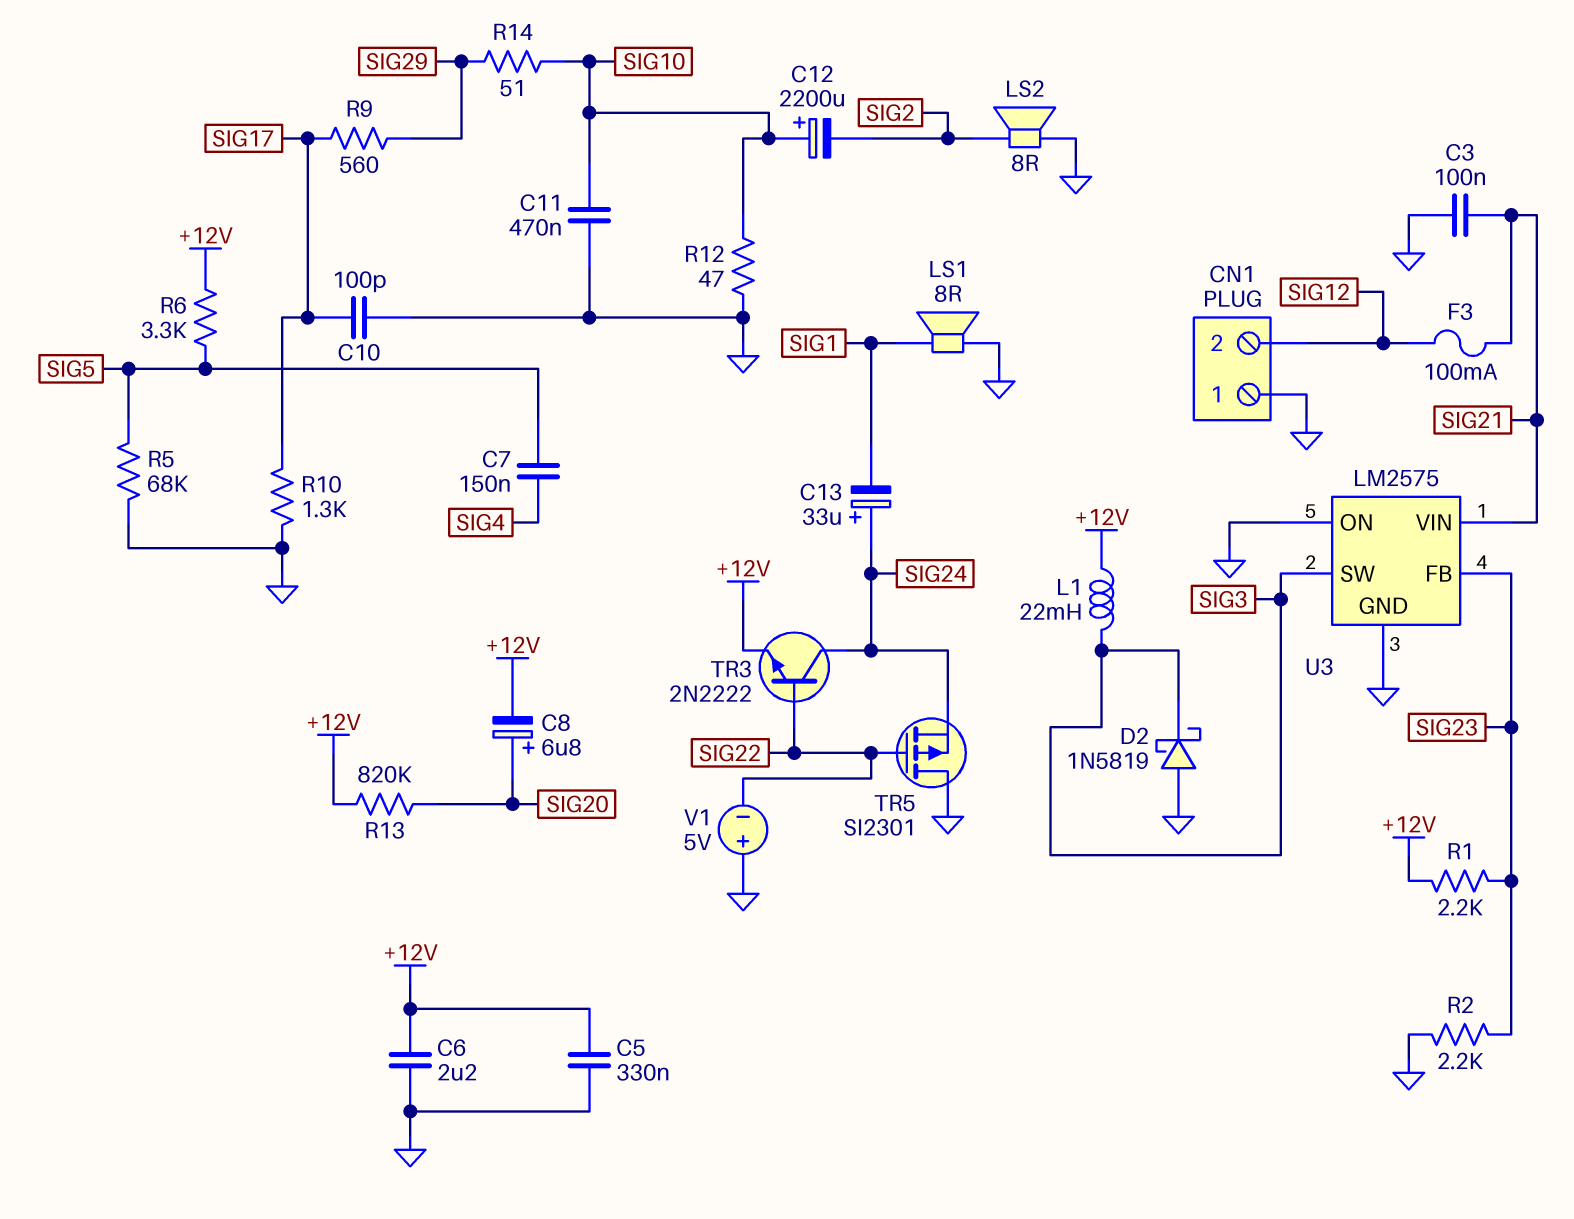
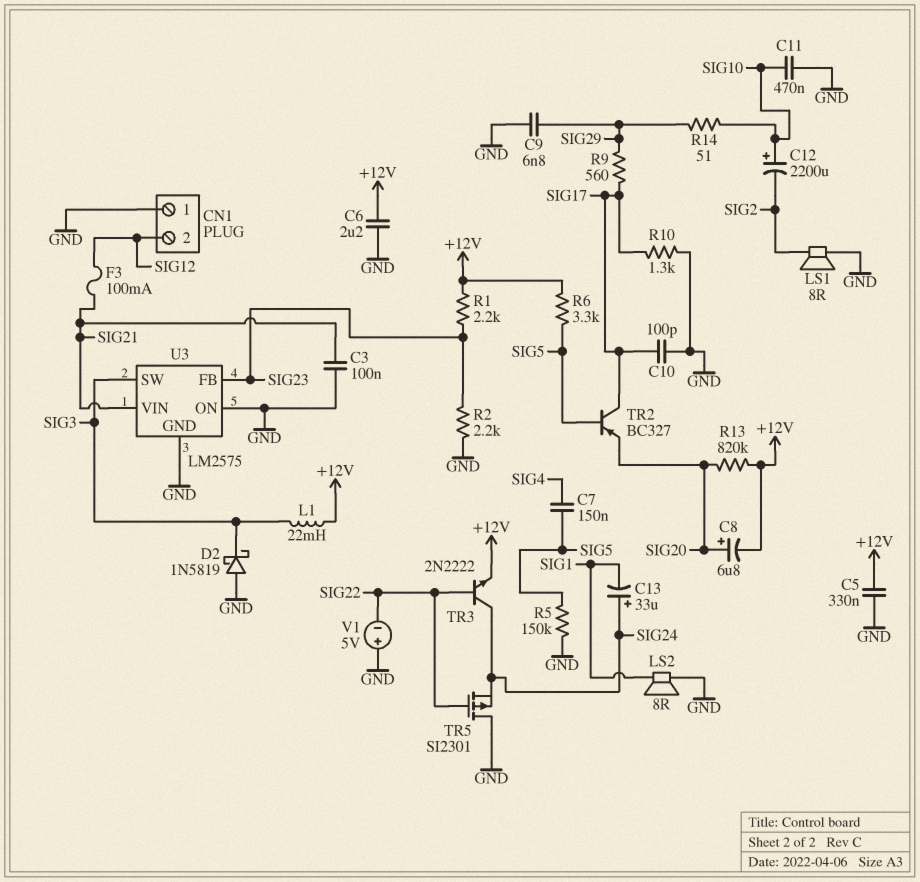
C9: none -> 6.8nF (GND, SIG29)
LS1: speaker 8R (GND, SIG1) -> speaker 8R (GND, SIG2)
LS2: speaker 8R (GND, SIG2) -> speaker 8R (GND, SIG1)
R5: 68k (GND, SIG5) -> 150k (GND, SIG5)
R12: 47 (GND, SIG10) -> none
TR2: none -> PNP BC327 (B SIG5, C SIG17, E SIG20)

